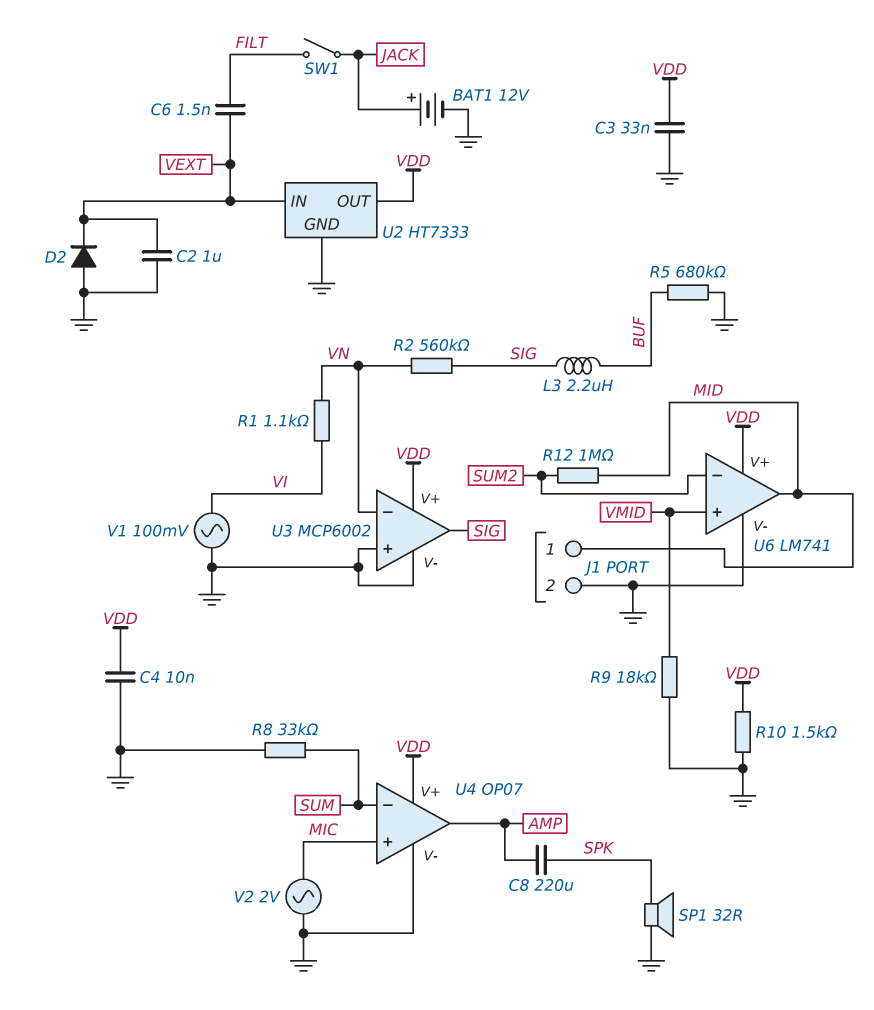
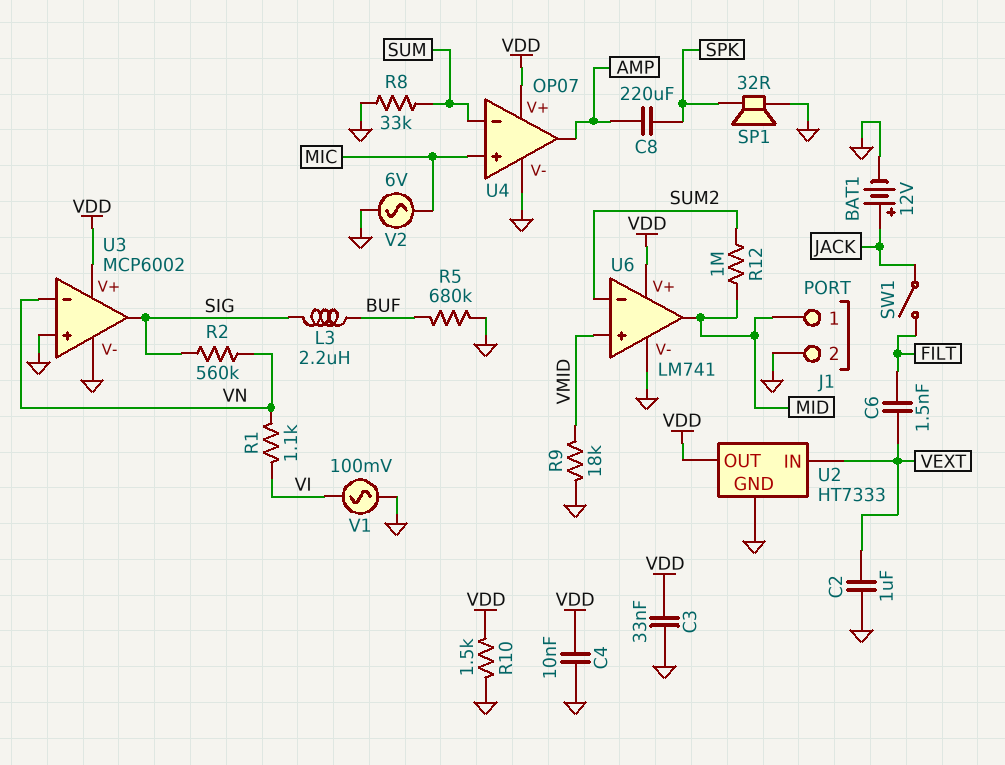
D2: diode (A GND, K VEXT) -> none
V2: AC 2V (GND, MIC) -> AC 6V (GND, MIC)

